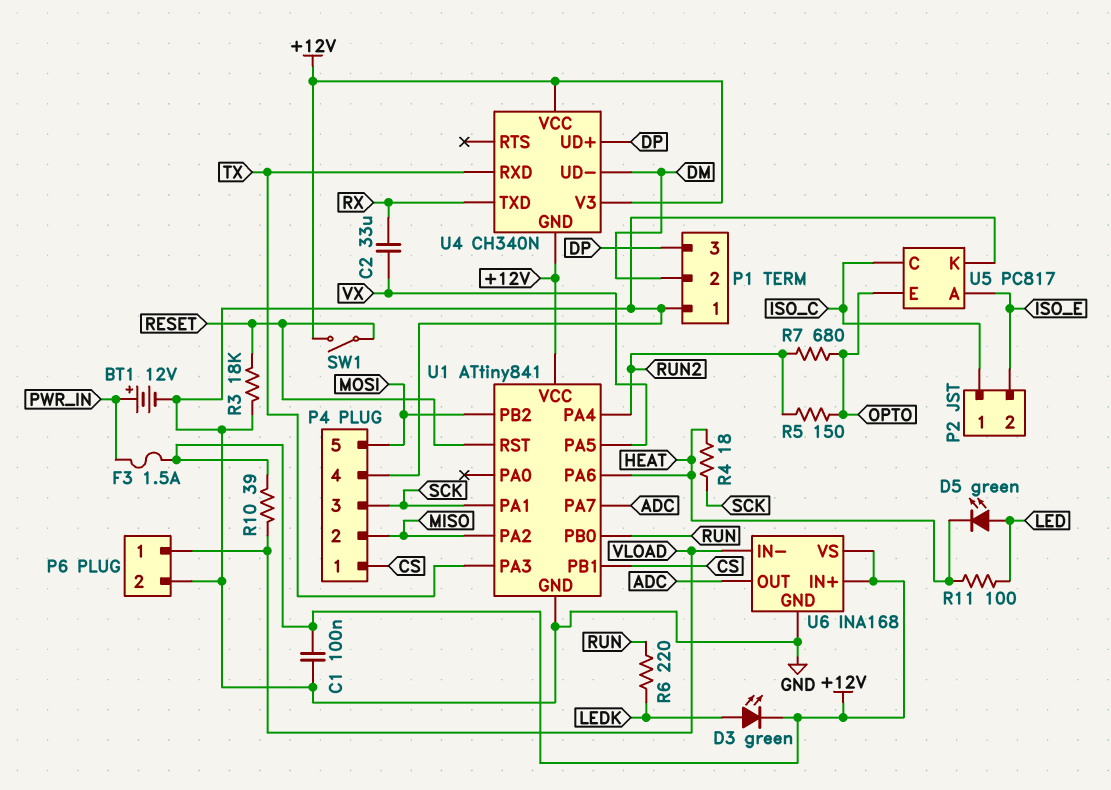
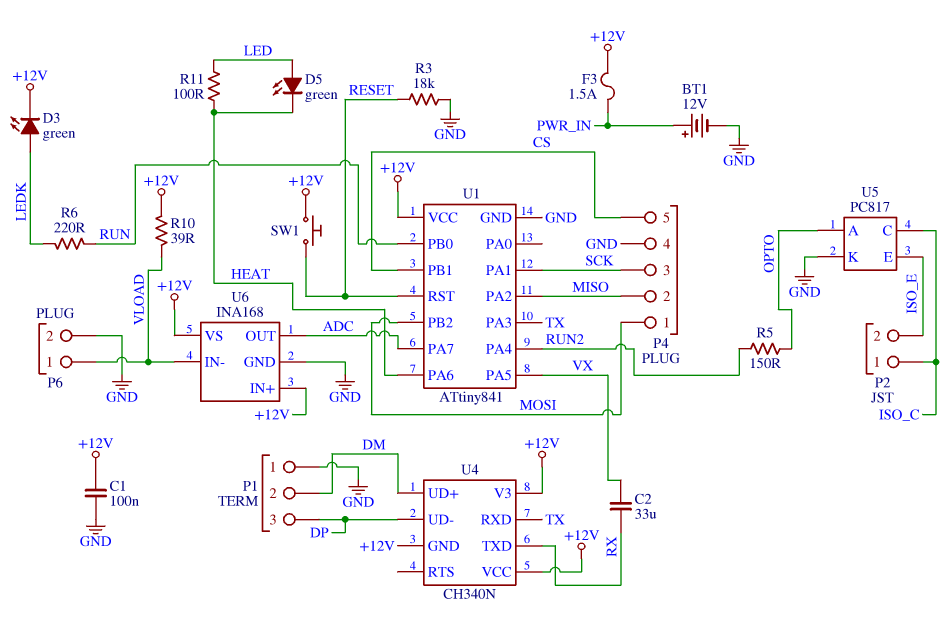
P4 pin 1: CS -> MOSI
P4 pin 5: MOSI -> CS
R4: 18 (HEAT, SCK) -> none
R7: 680 (OPTO, RUN2) -> none
SW1: switch (+12V, RESET) -> button (+12V, RESET)
U4 pin UD+: DP -> DM
U4 pin UD-: DM -> DP
U5 pin A: ISO_E -> OPTO
U5 pin E: OPTO -> ISO_E

